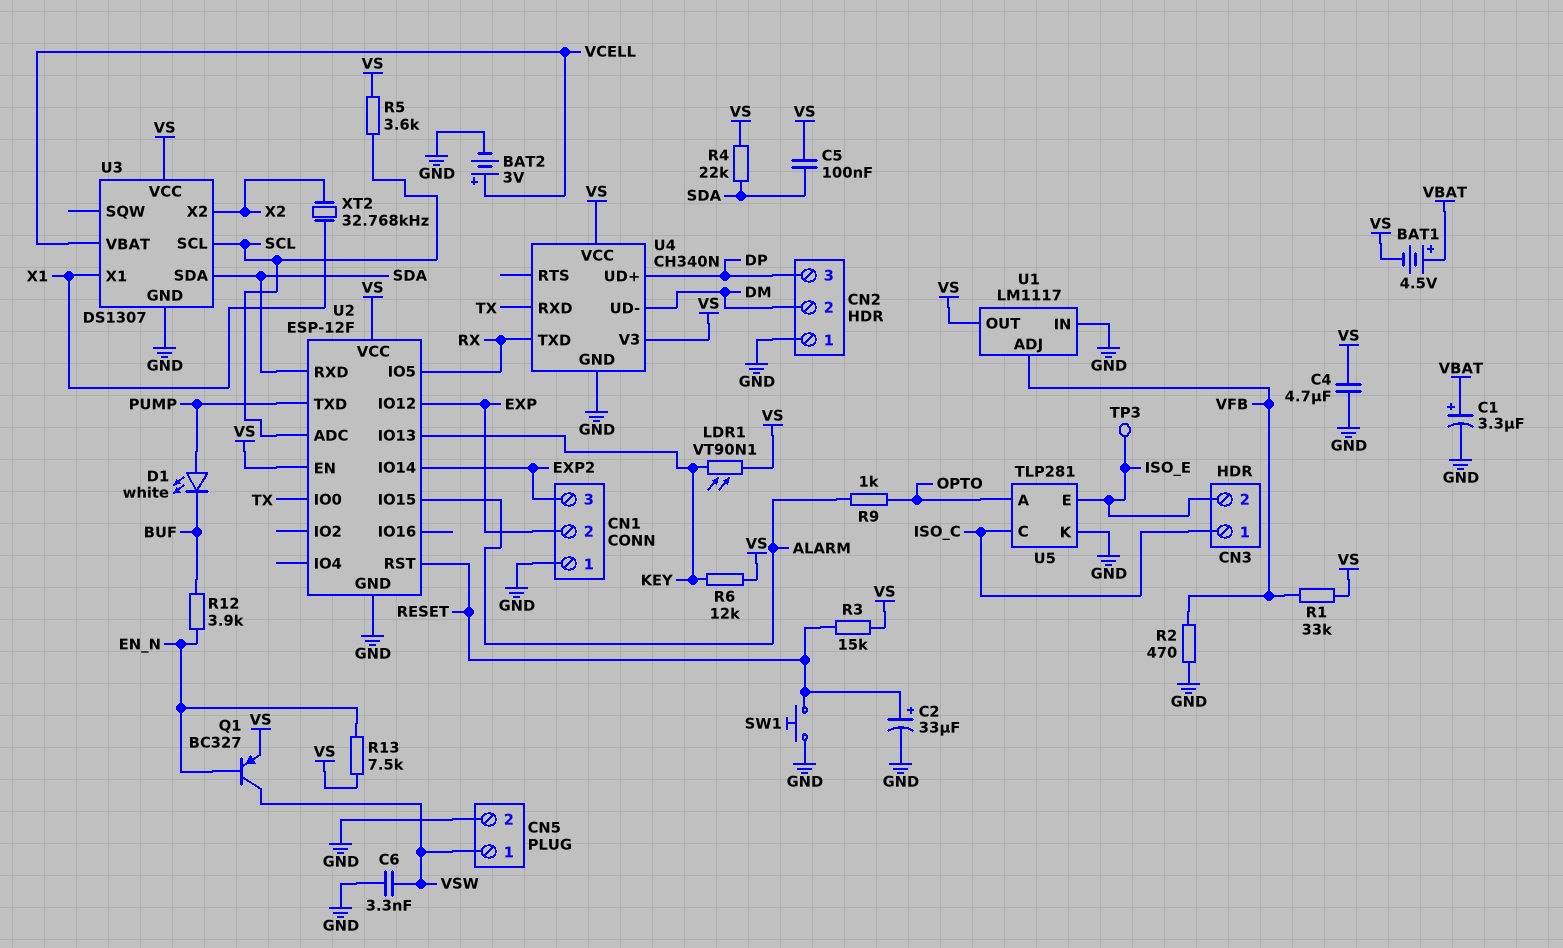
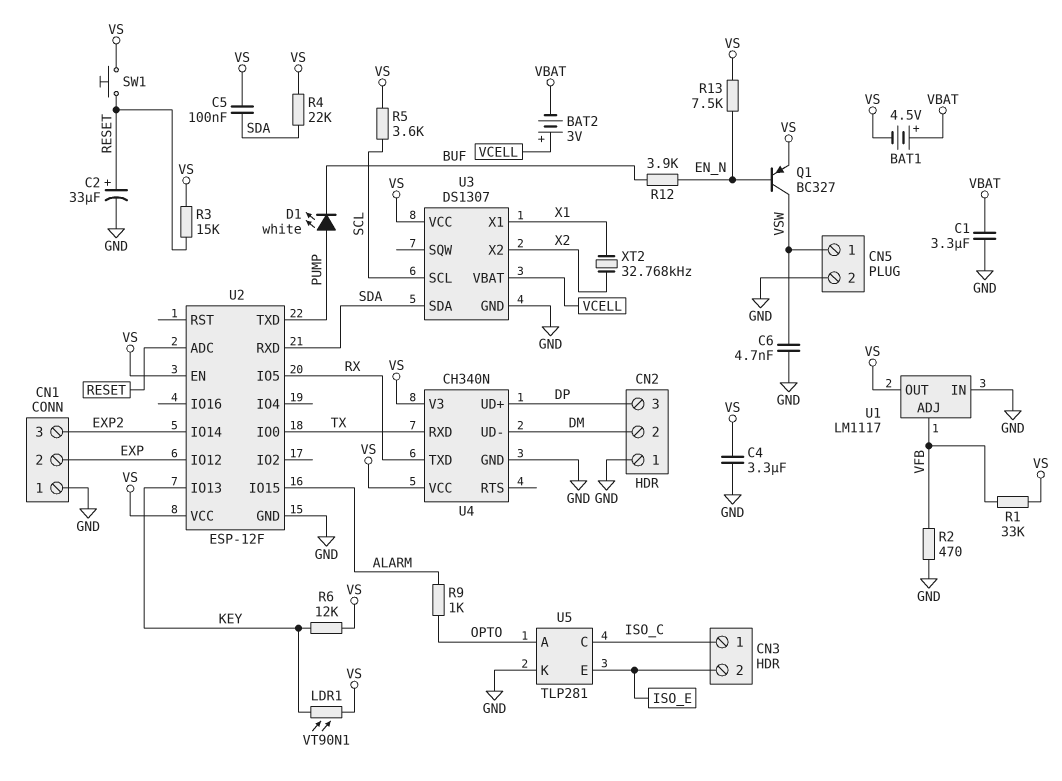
BAT2: 3V (plus VCELL, minus GND) -> 3V (plus VCELL, minus VBAT)
C1: 3.3uF (plus VBAT, minus GND) -> 3.3uF (GND, VBAT)
C4: 4.7uF (GND, VS) -> 3.3uF (GND, VS)
C6: 3.3nF (GND, VSW) -> 4.7nF (GND, VSW)
SW1: button (GND, RESET) -> button (RESET, VS)
TP3: test point (ISO_E) -> none
U2 pin ADC: SCL -> RESET
U2 pin RST: RESET -> none

